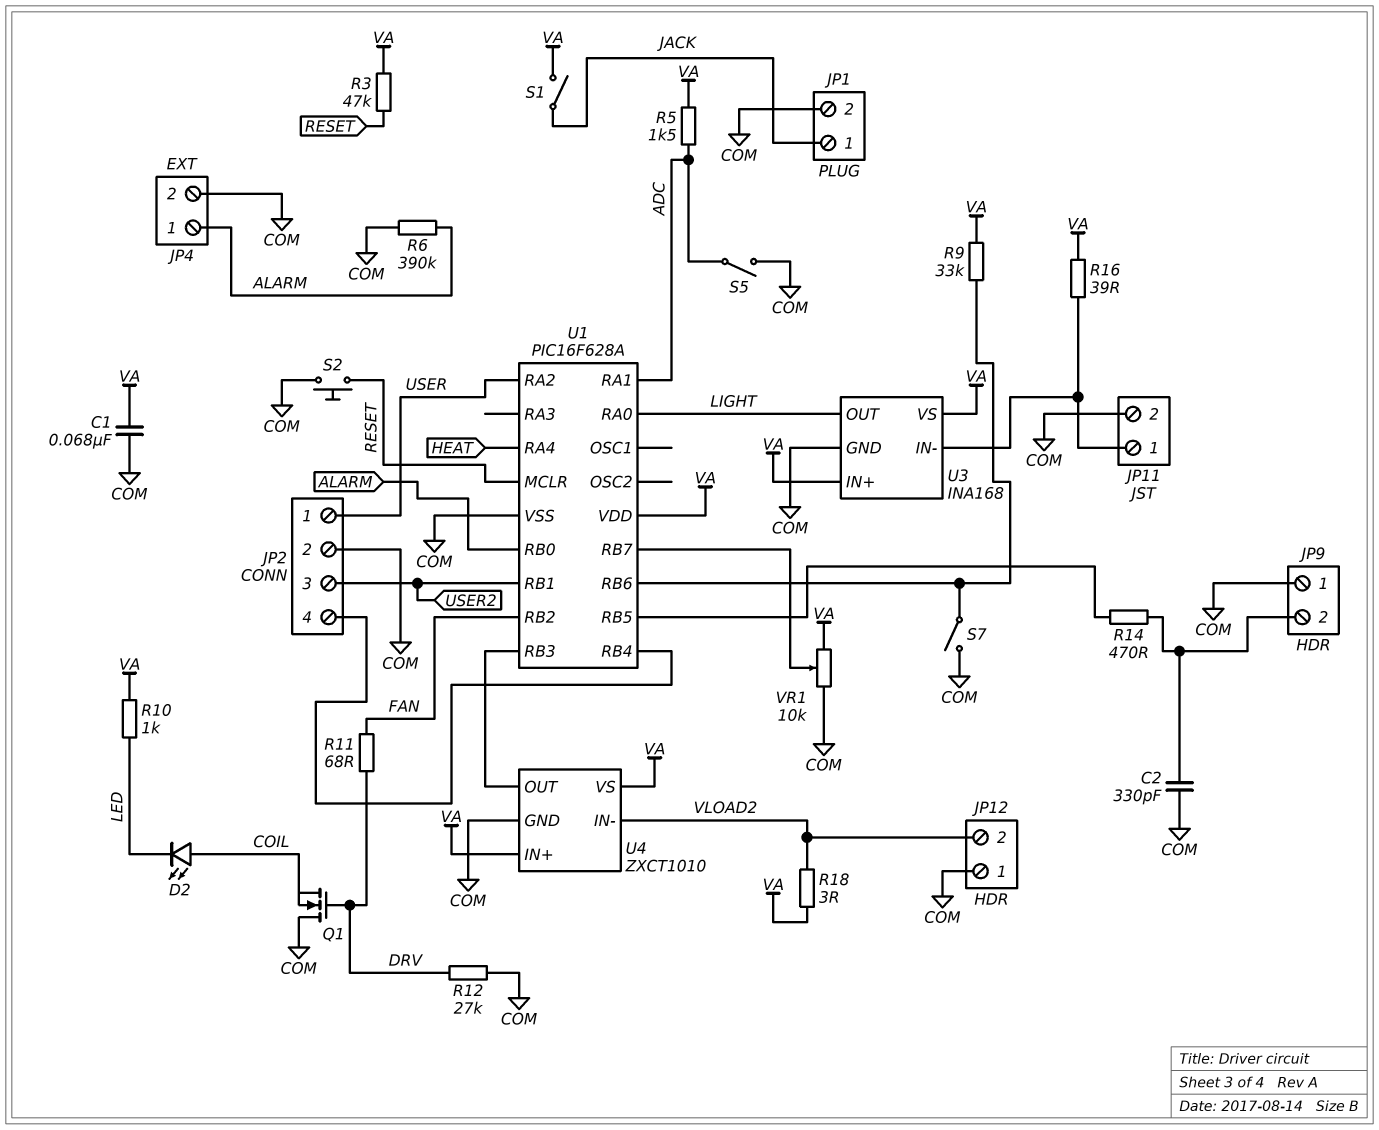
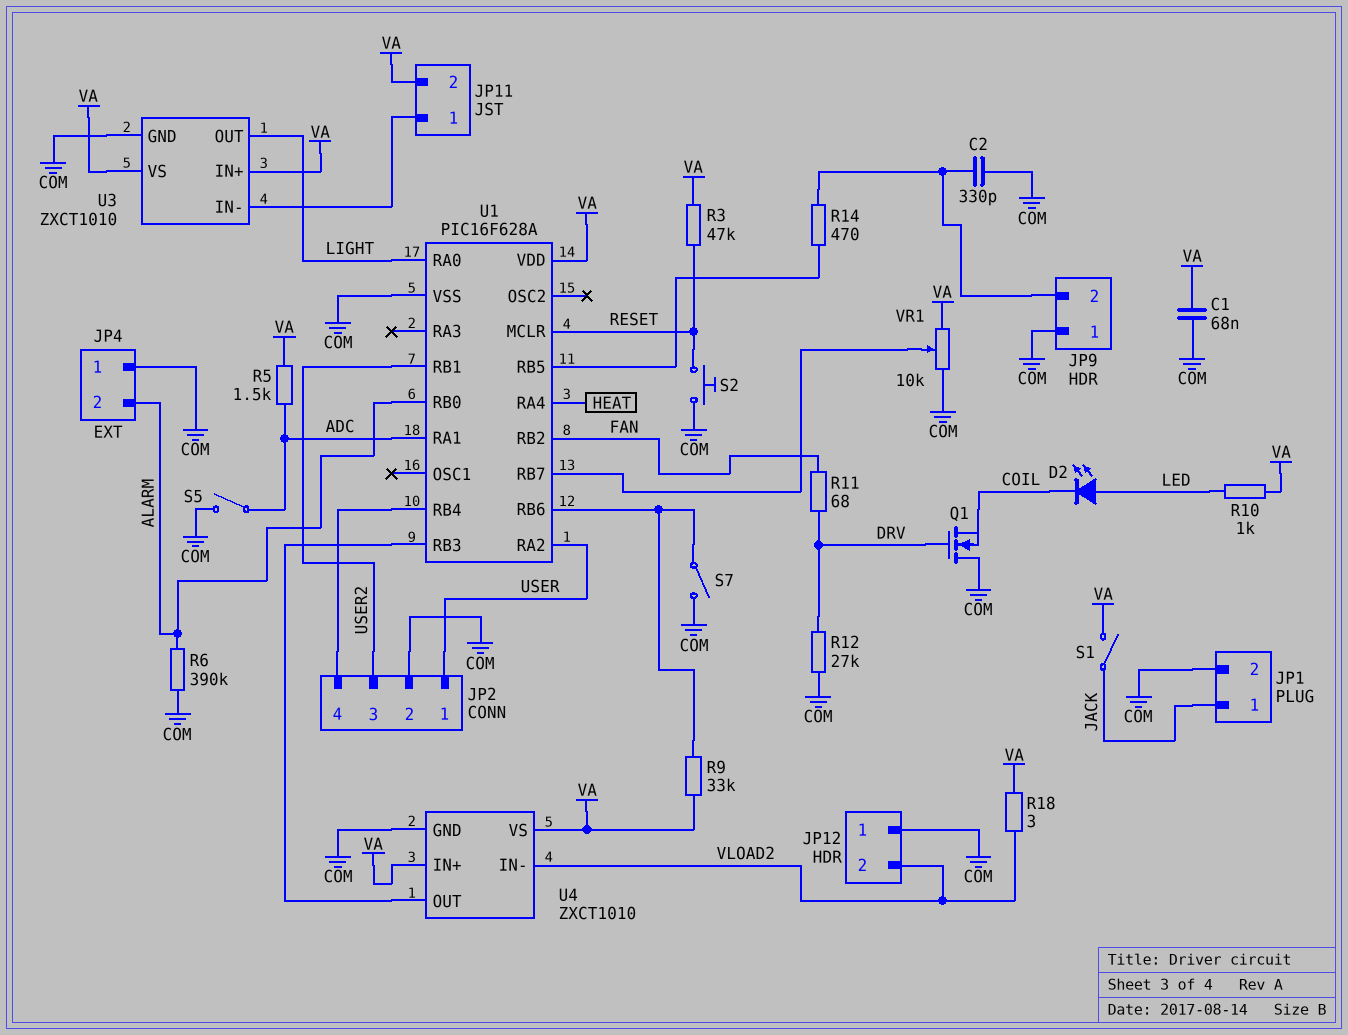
D2: LED (A COIL, K LED) -> LED (A LED, K COIL)
JP4 pin 1: ALARM -> COM
JP4 pin 2: COM -> ALARM
JP11 pin 2: COM -> VA
R16: 39 (JP11/1, VA) -> none
U3: INA168 -> ZXCT1010

